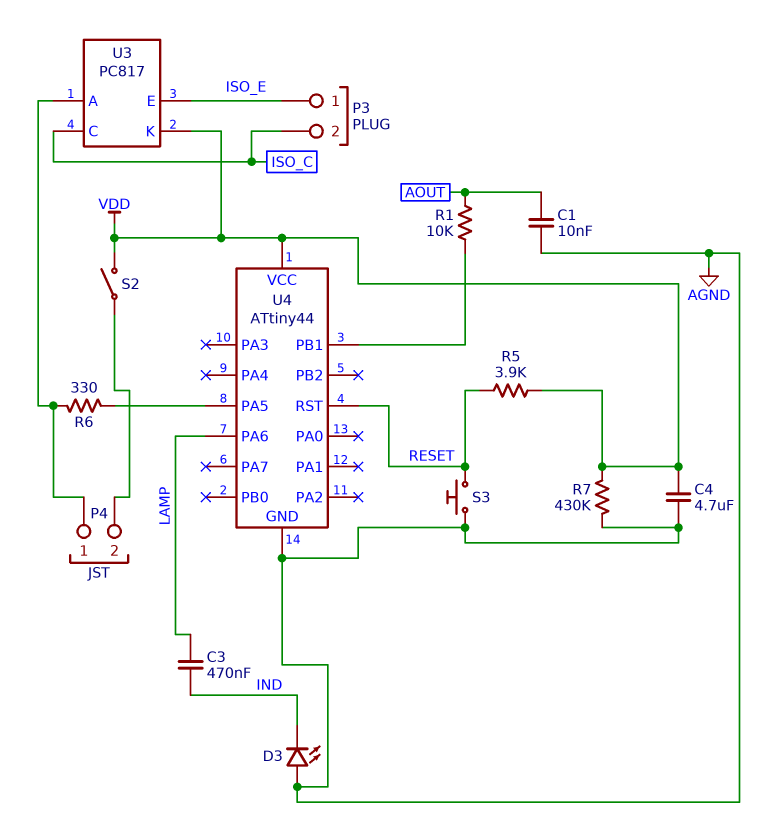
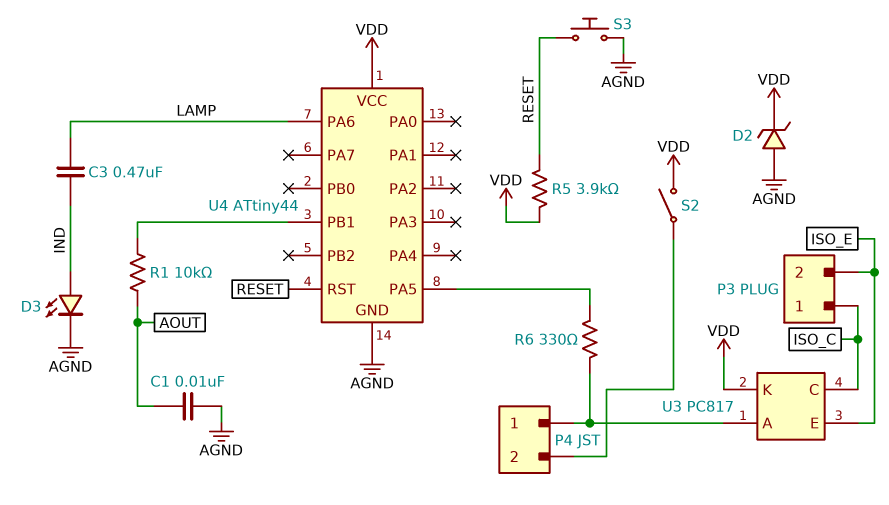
C4: 4.7uF (AGND, VDD) -> none
D2: none -> zener (A AGND, K VDD)
D3: LED (A AGND, K IND) -> LED (A IND, K AGND)
P3 pin 1: ISO_E -> ISO_C
P3 pin 2: ISO_C -> ISO_E
R7: 430k (AGND, VDD) -> none

